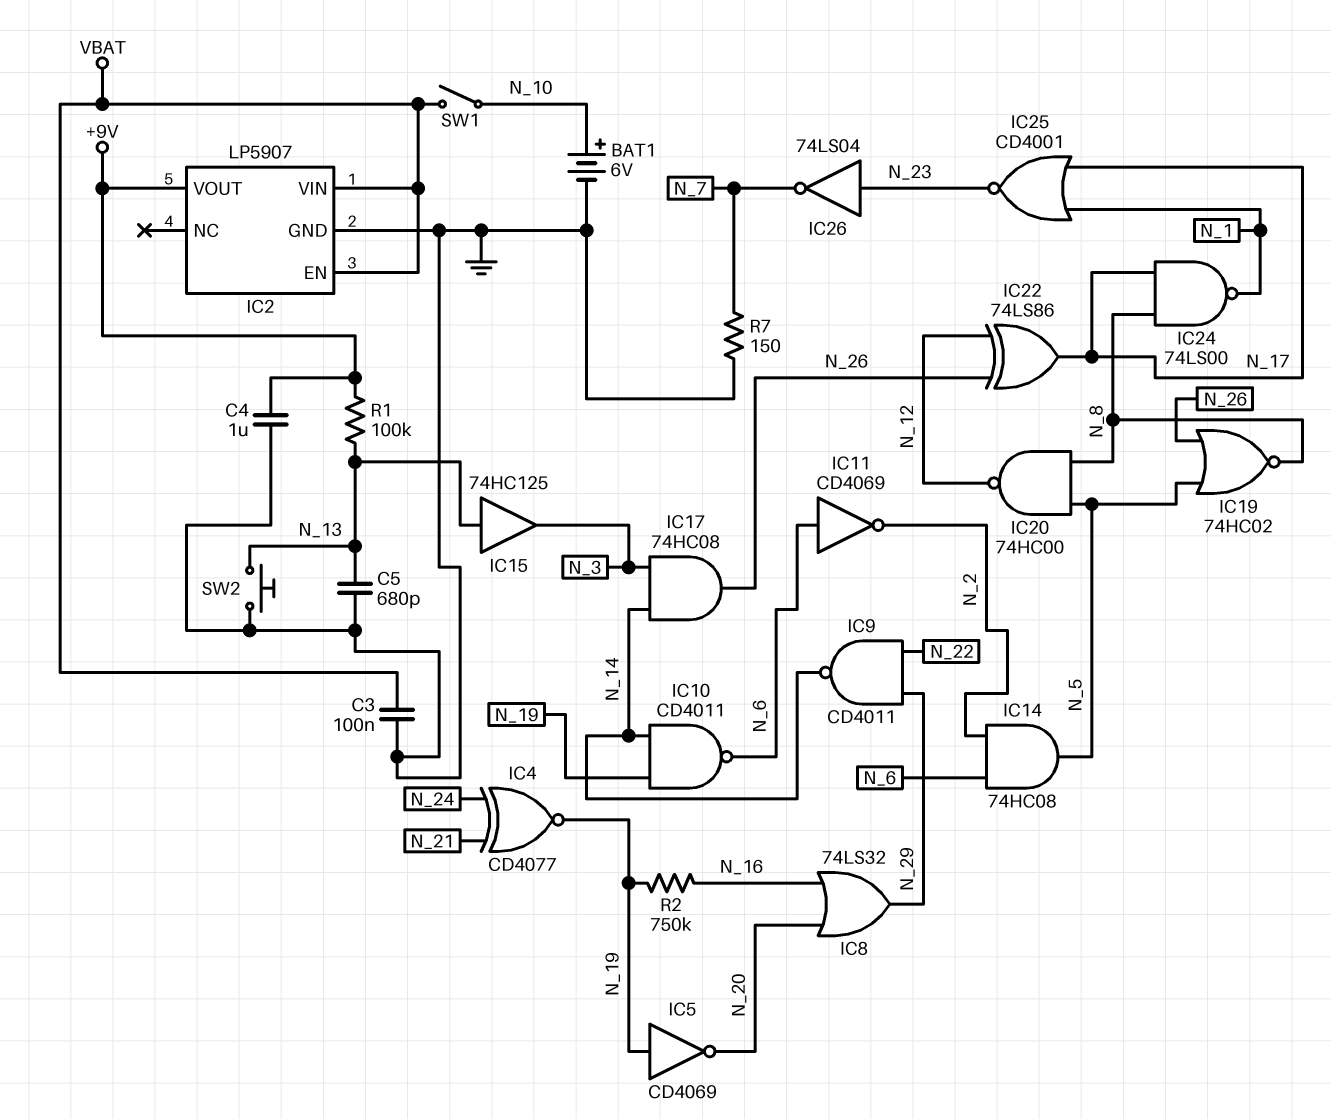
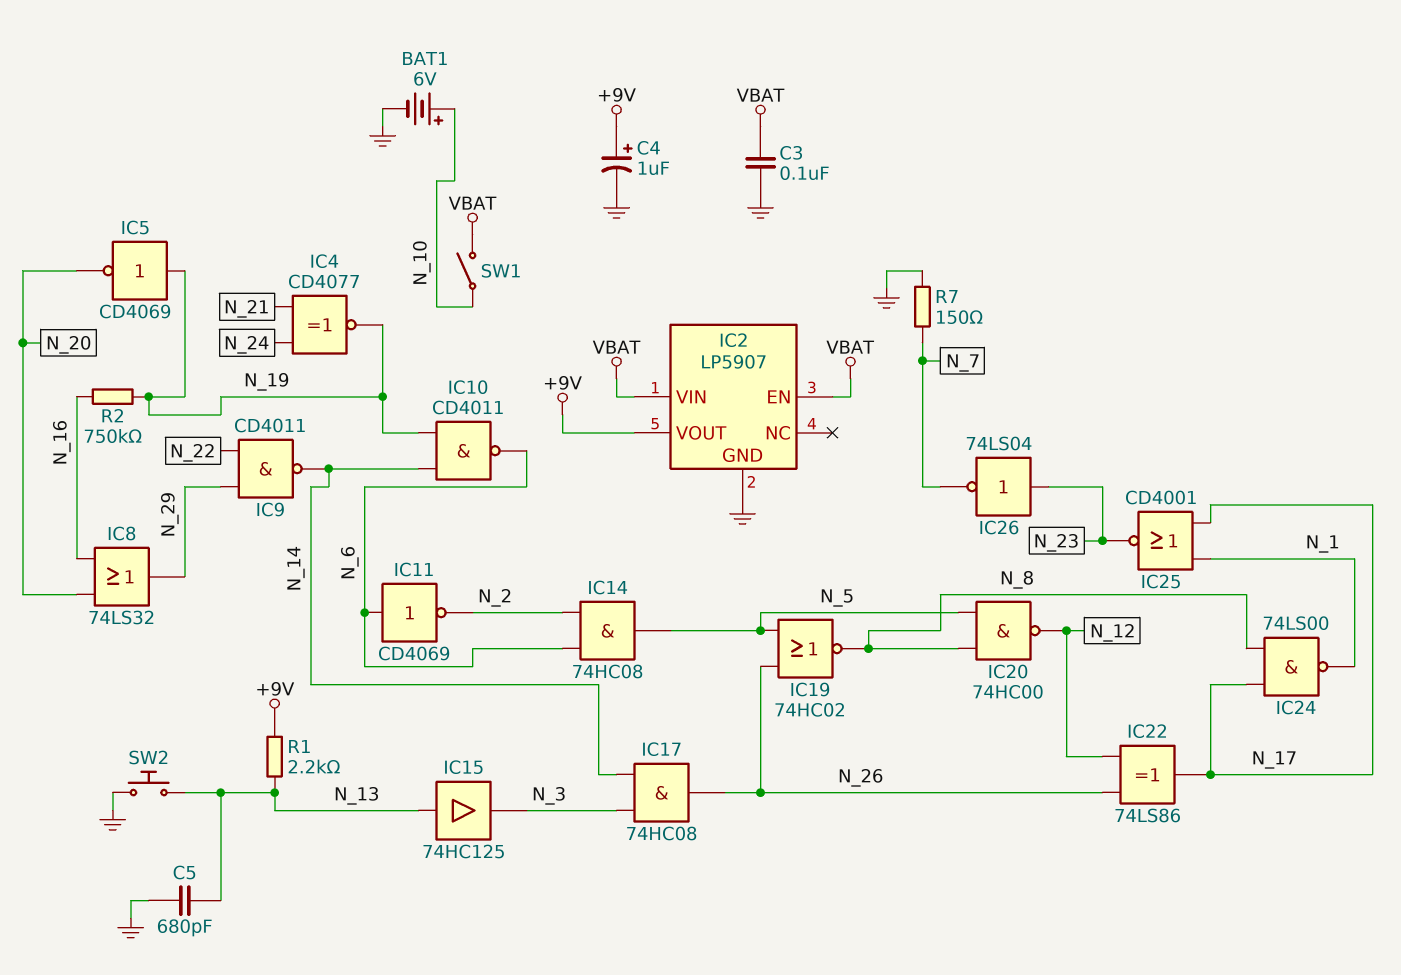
C4: 1uF (+9V, GND) -> 1uF (plus +9V, minus GND)
R1: 100k (+9V, N_13) -> 2.2k (+9V, N_13)

